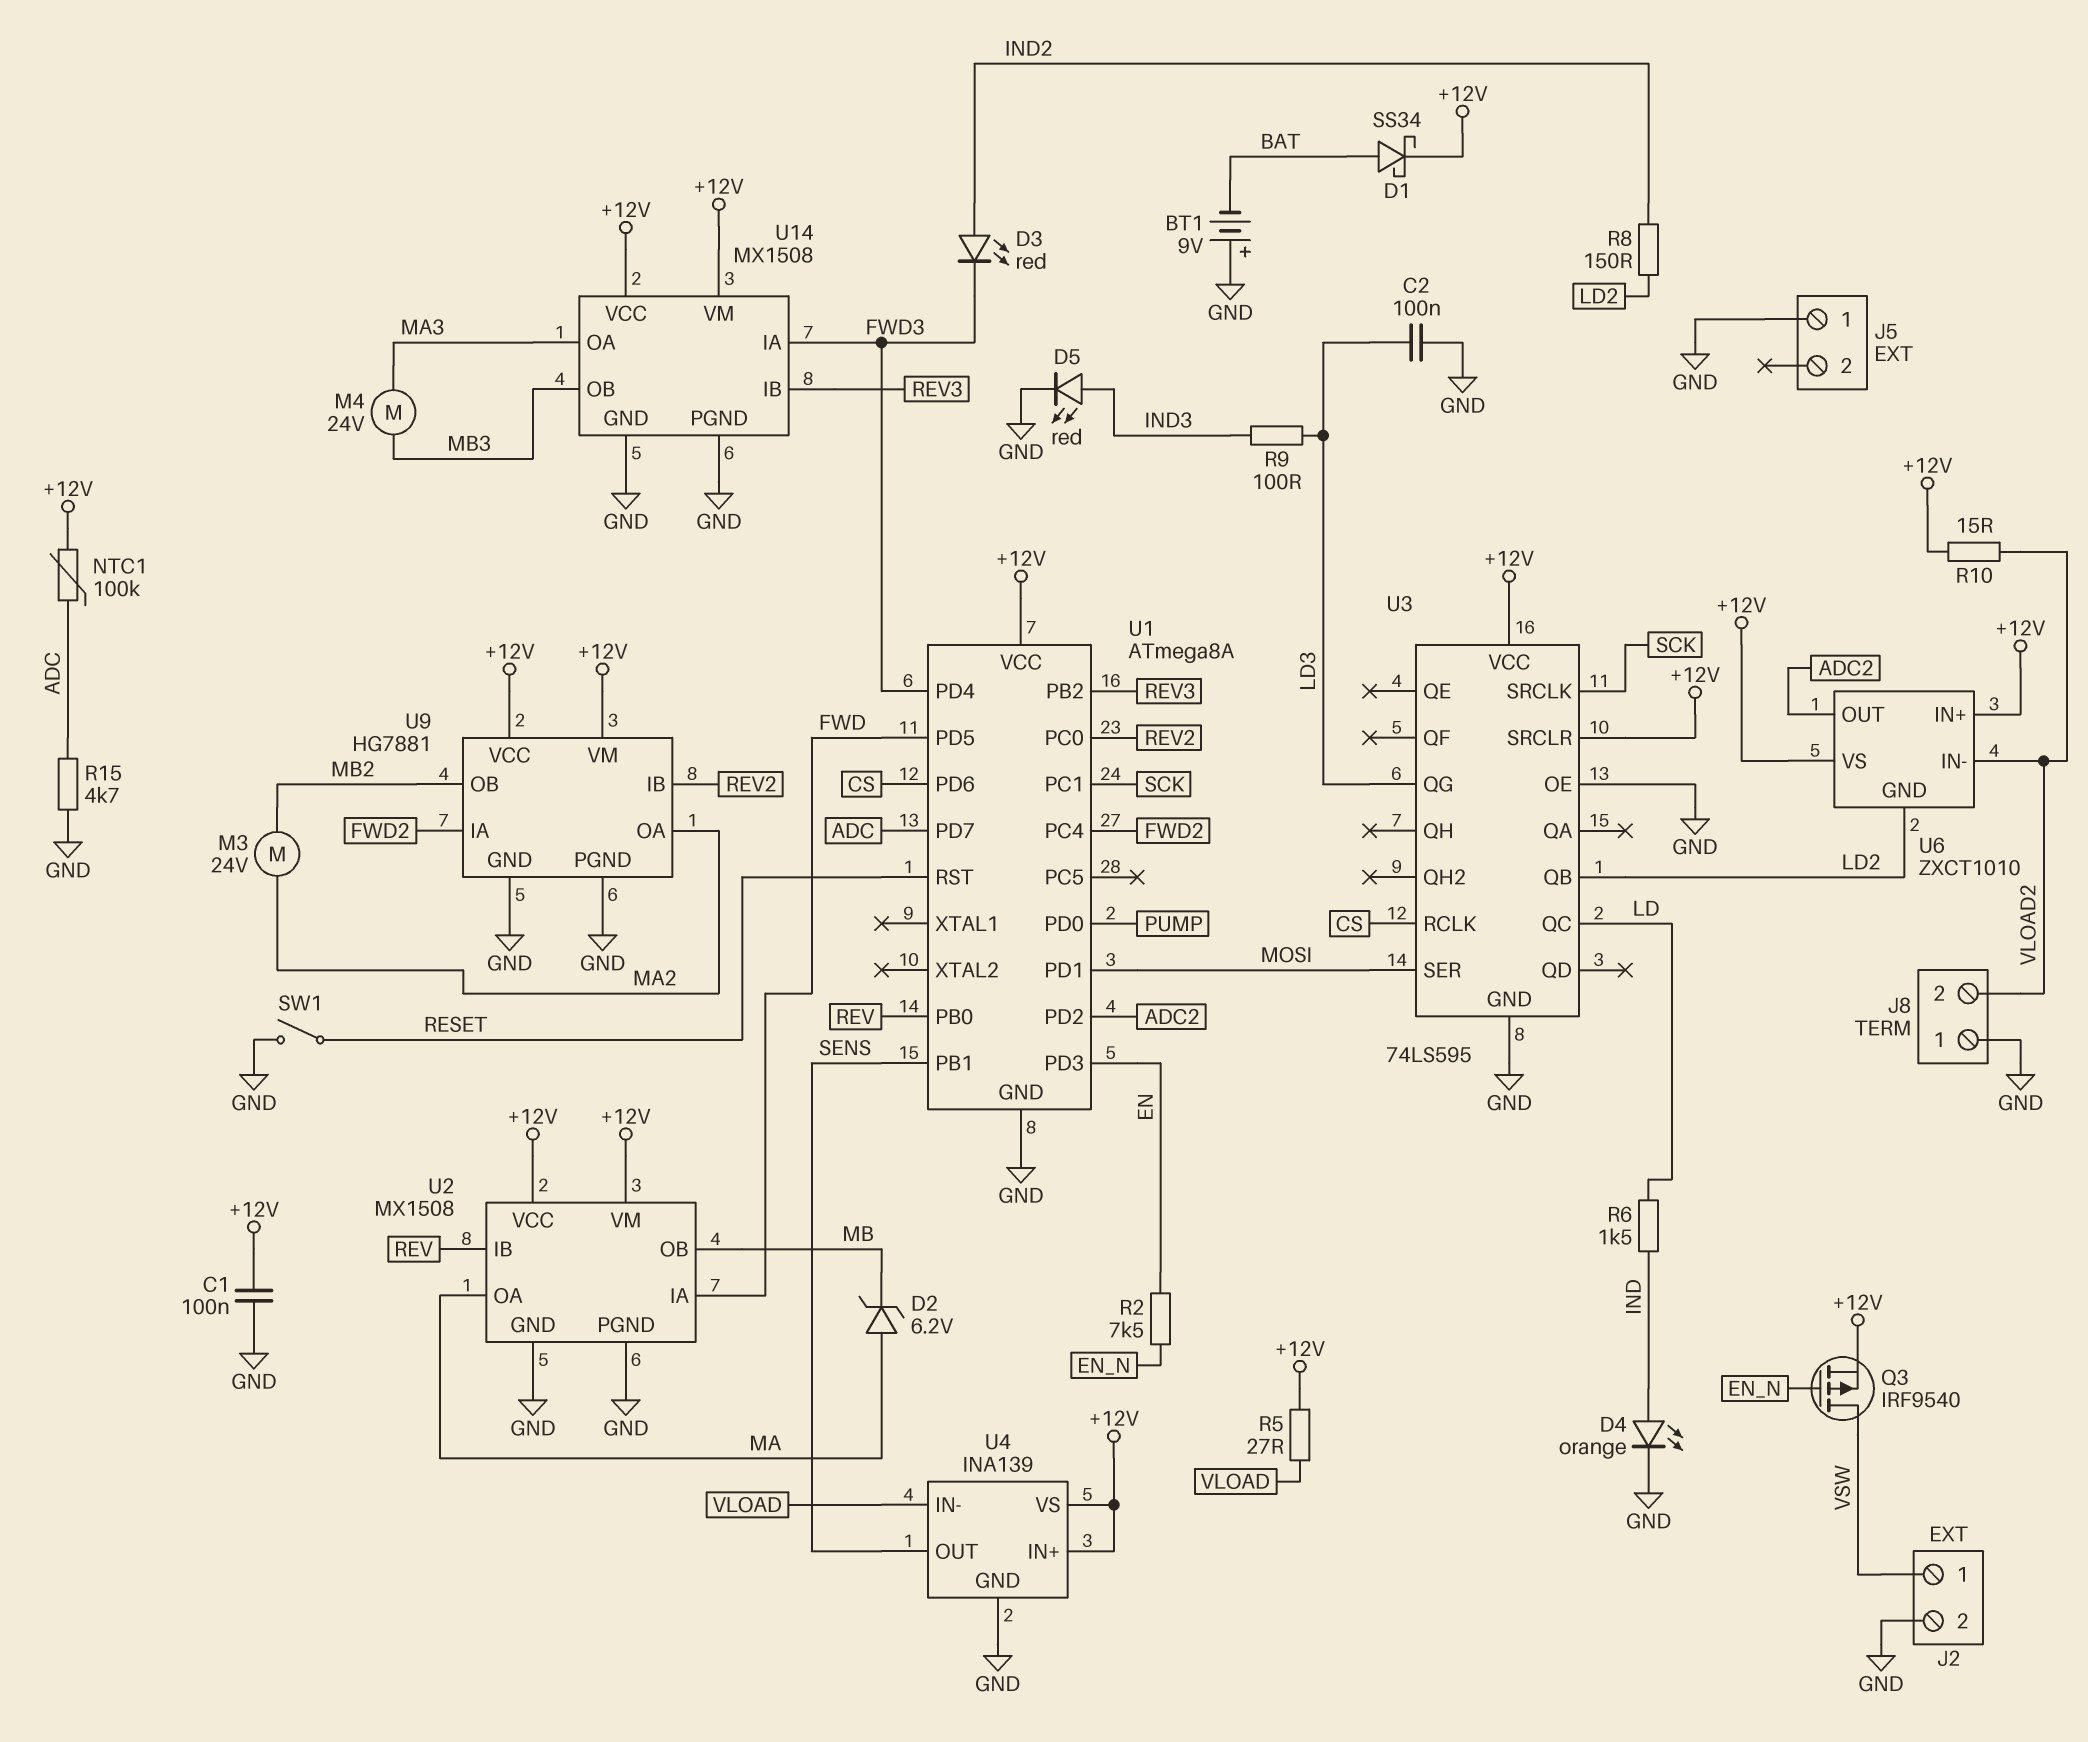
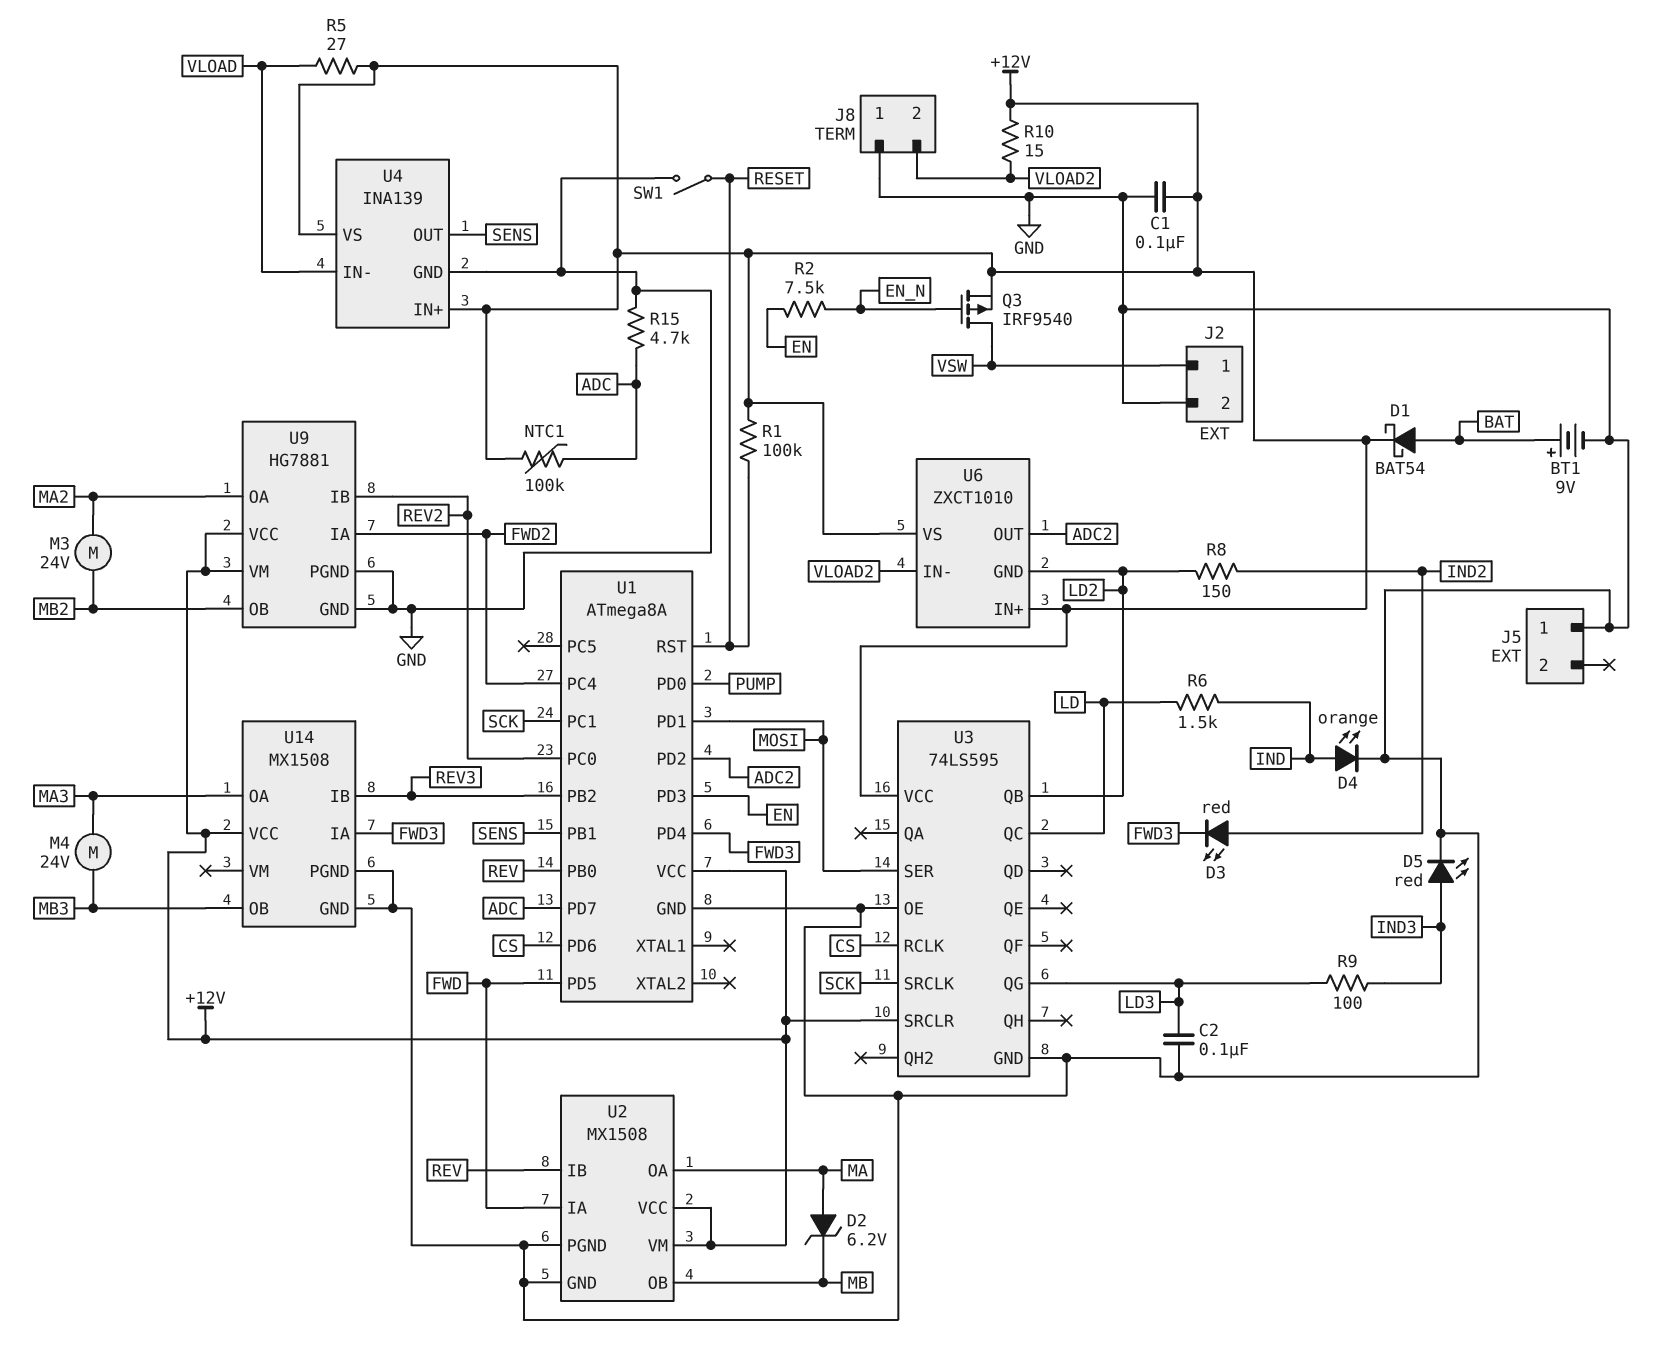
BT1: 9V (plus GND, minus BAT) -> 9V (plus BAT, minus GND)
D1: schottky SS34 (A BAT, K +12V) -> schottky BAT54 (A BAT, K +12V)
R1: none -> 100k (+12V, RESET)
U14 pin VM: +12V -> none

